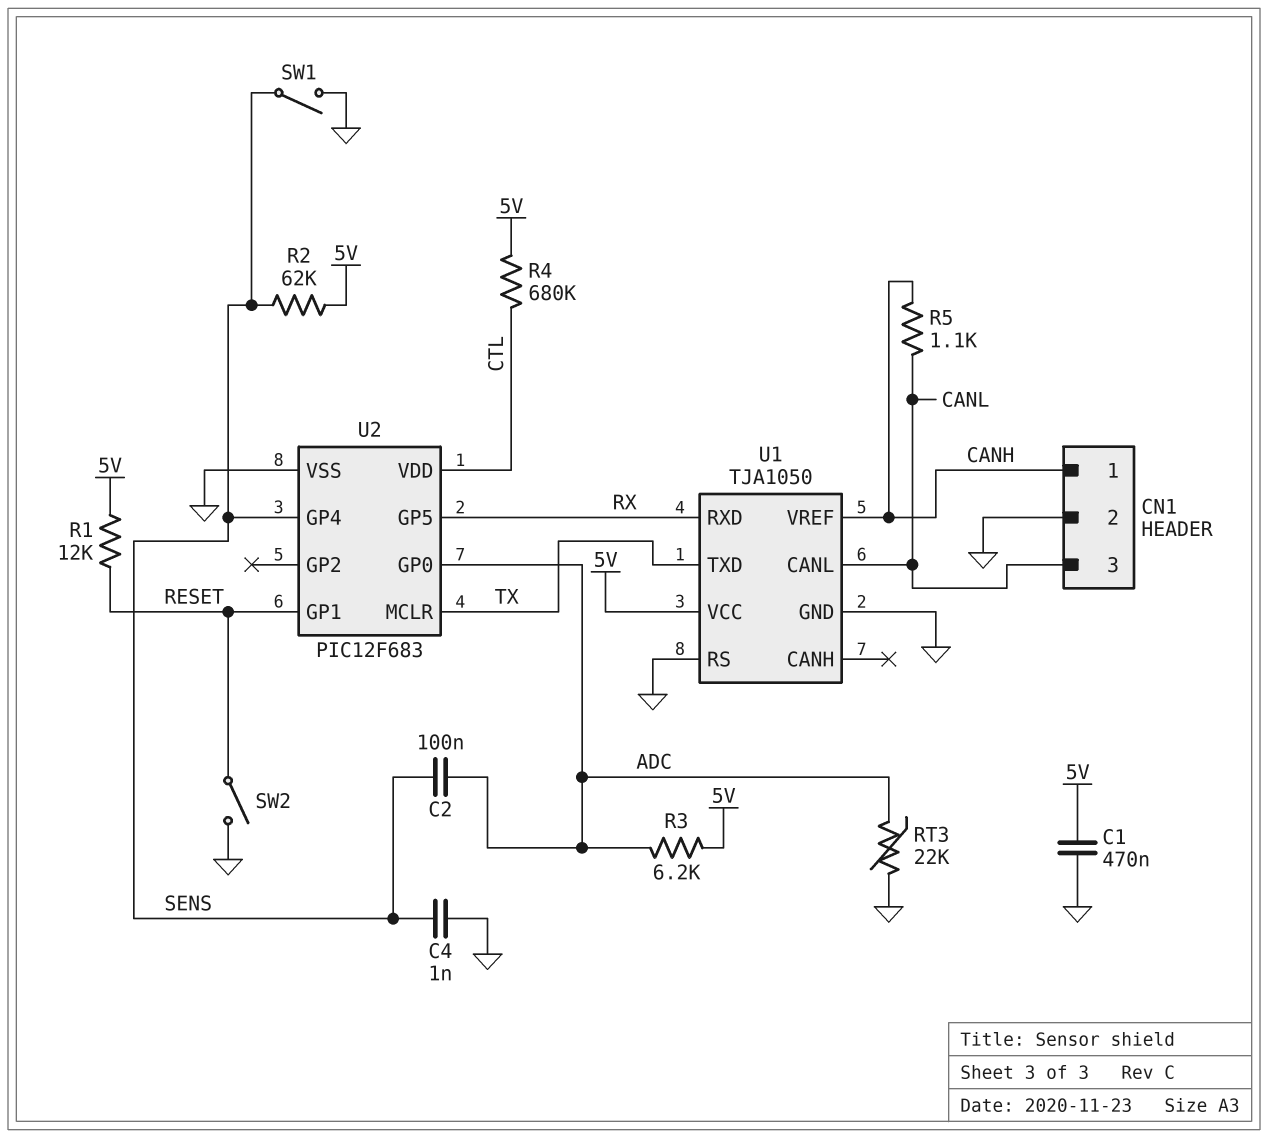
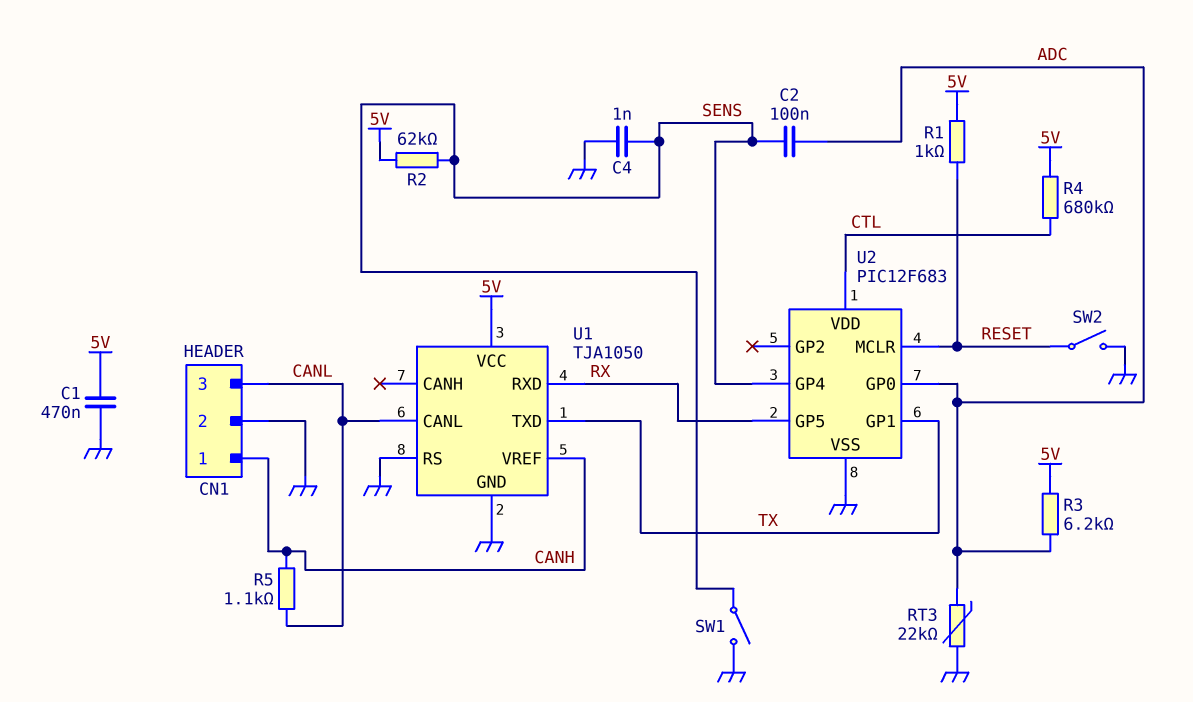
R1: 12k (5V, RESET) -> 1k (5V, RESET)
U2 pin GP1: RESET -> TX
U2 pin MCLR: TX -> RESET

